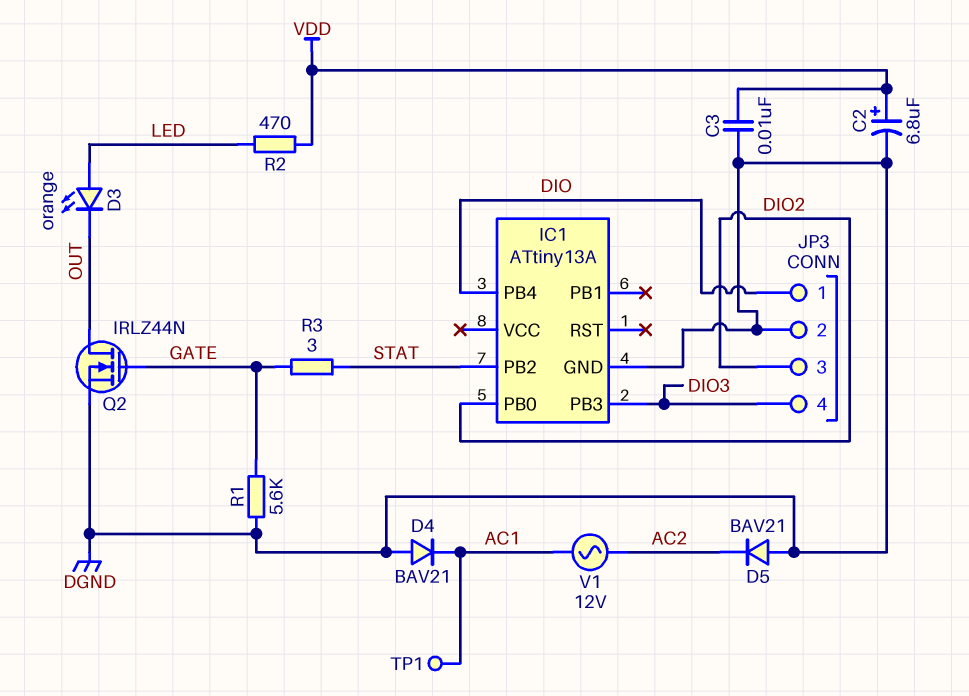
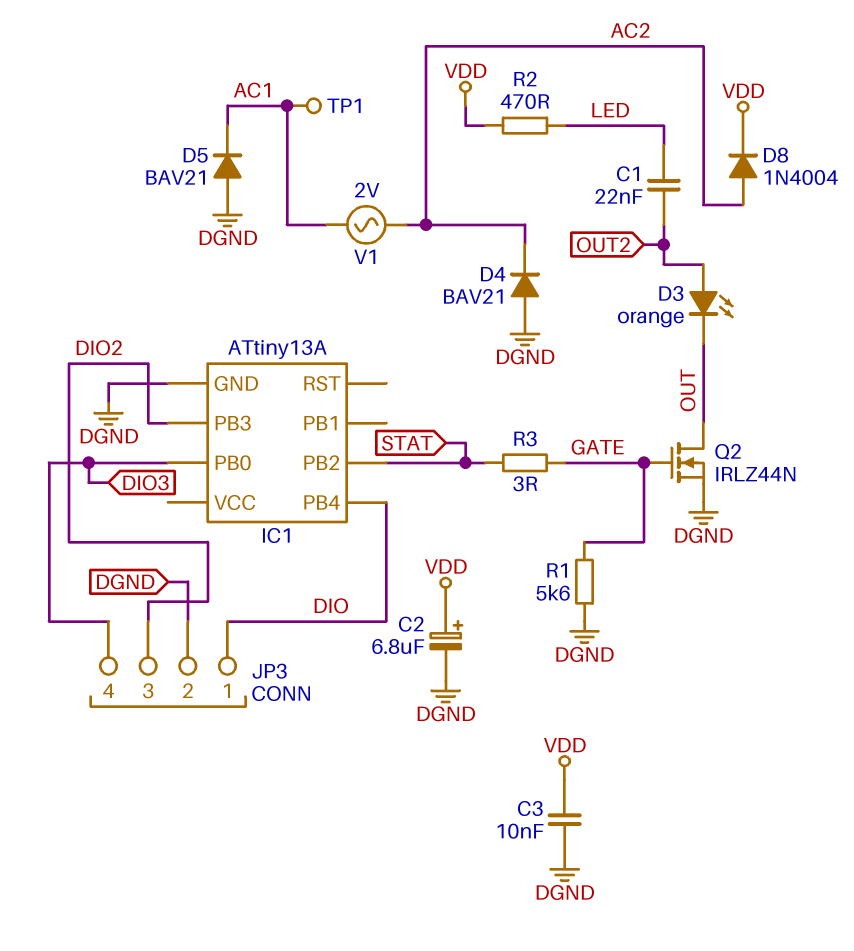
C1: none -> 22nF (LED, OUT2)
D3: LED orange (A LED, K OUT) -> LED orange (A OUT2, K OUT)
D4: diode BAV21 (A DGND, K AC1) -> diode BAV21 (A DGND, K AC2)
D5: diode BAV21 (A DGND, K AC2) -> diode BAV21 (A DGND, K AC1)
D8: none -> diode 1N4004 (A AC2, K VDD)
IC1 pin PB0: DIO2 -> DIO3
IC1 pin PB3: DIO3 -> DIO2
V1: AC 12V (AC1, AC2) -> AC 2V (AC1, AC2)

